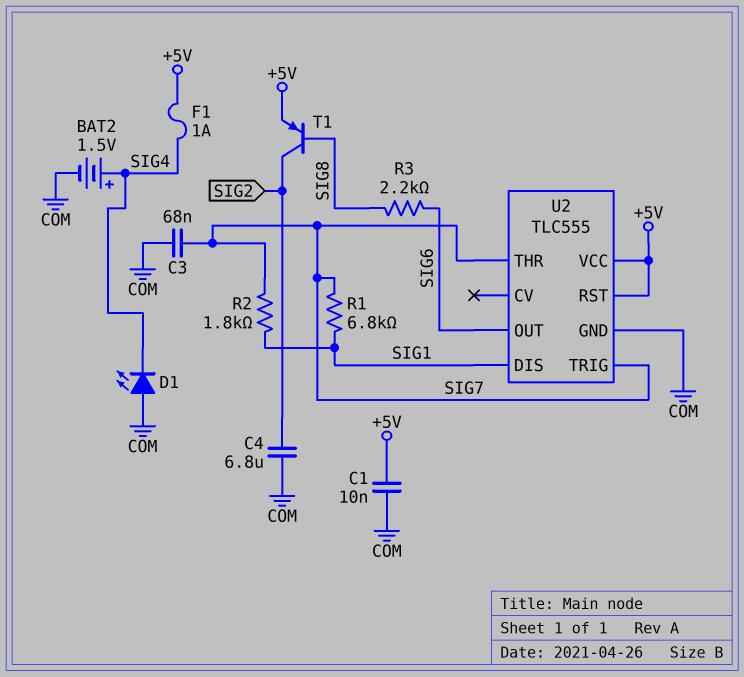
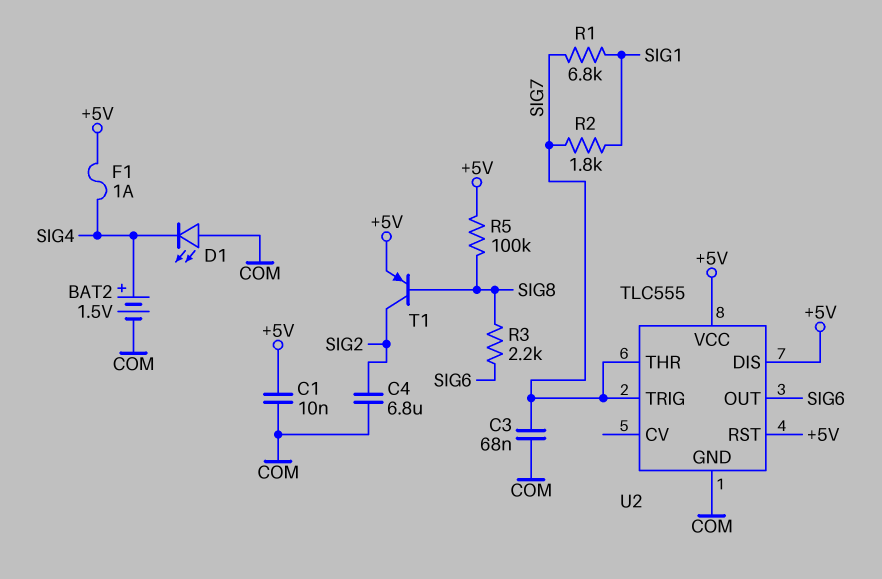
R5: none -> 100k (+5V, SIG8)
U2 pin DIS: SIG1 -> +5V

